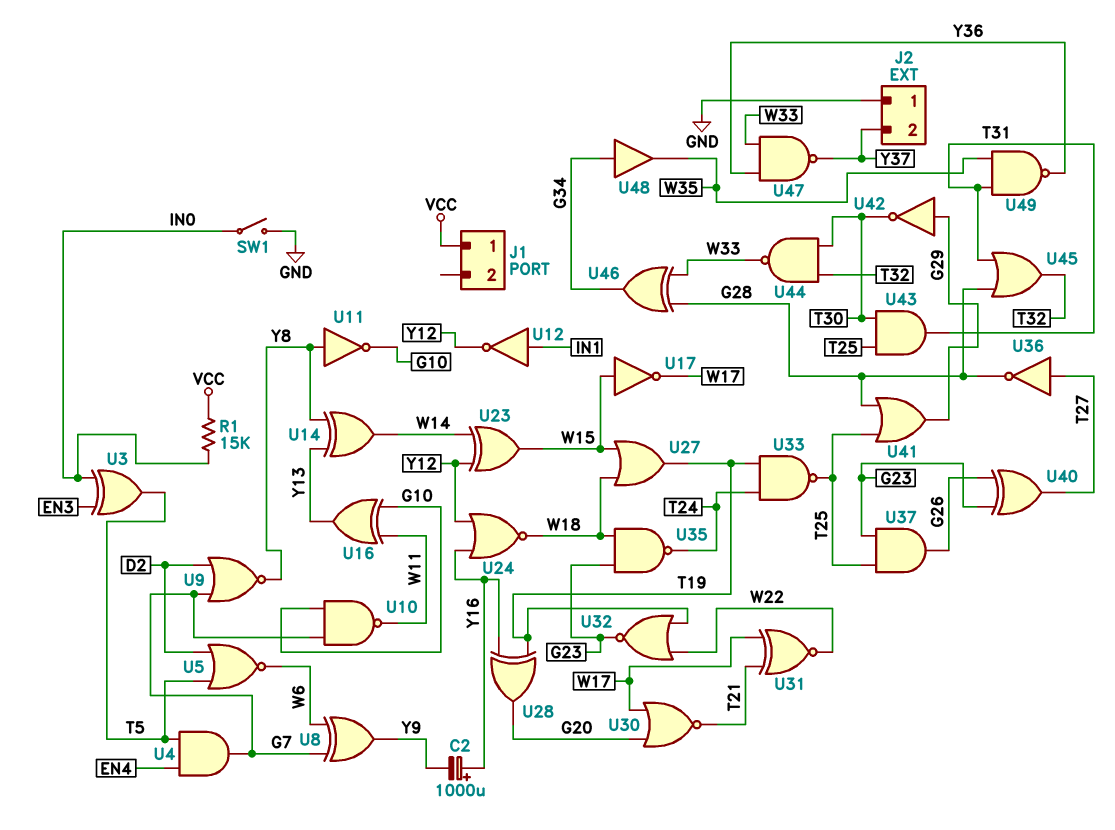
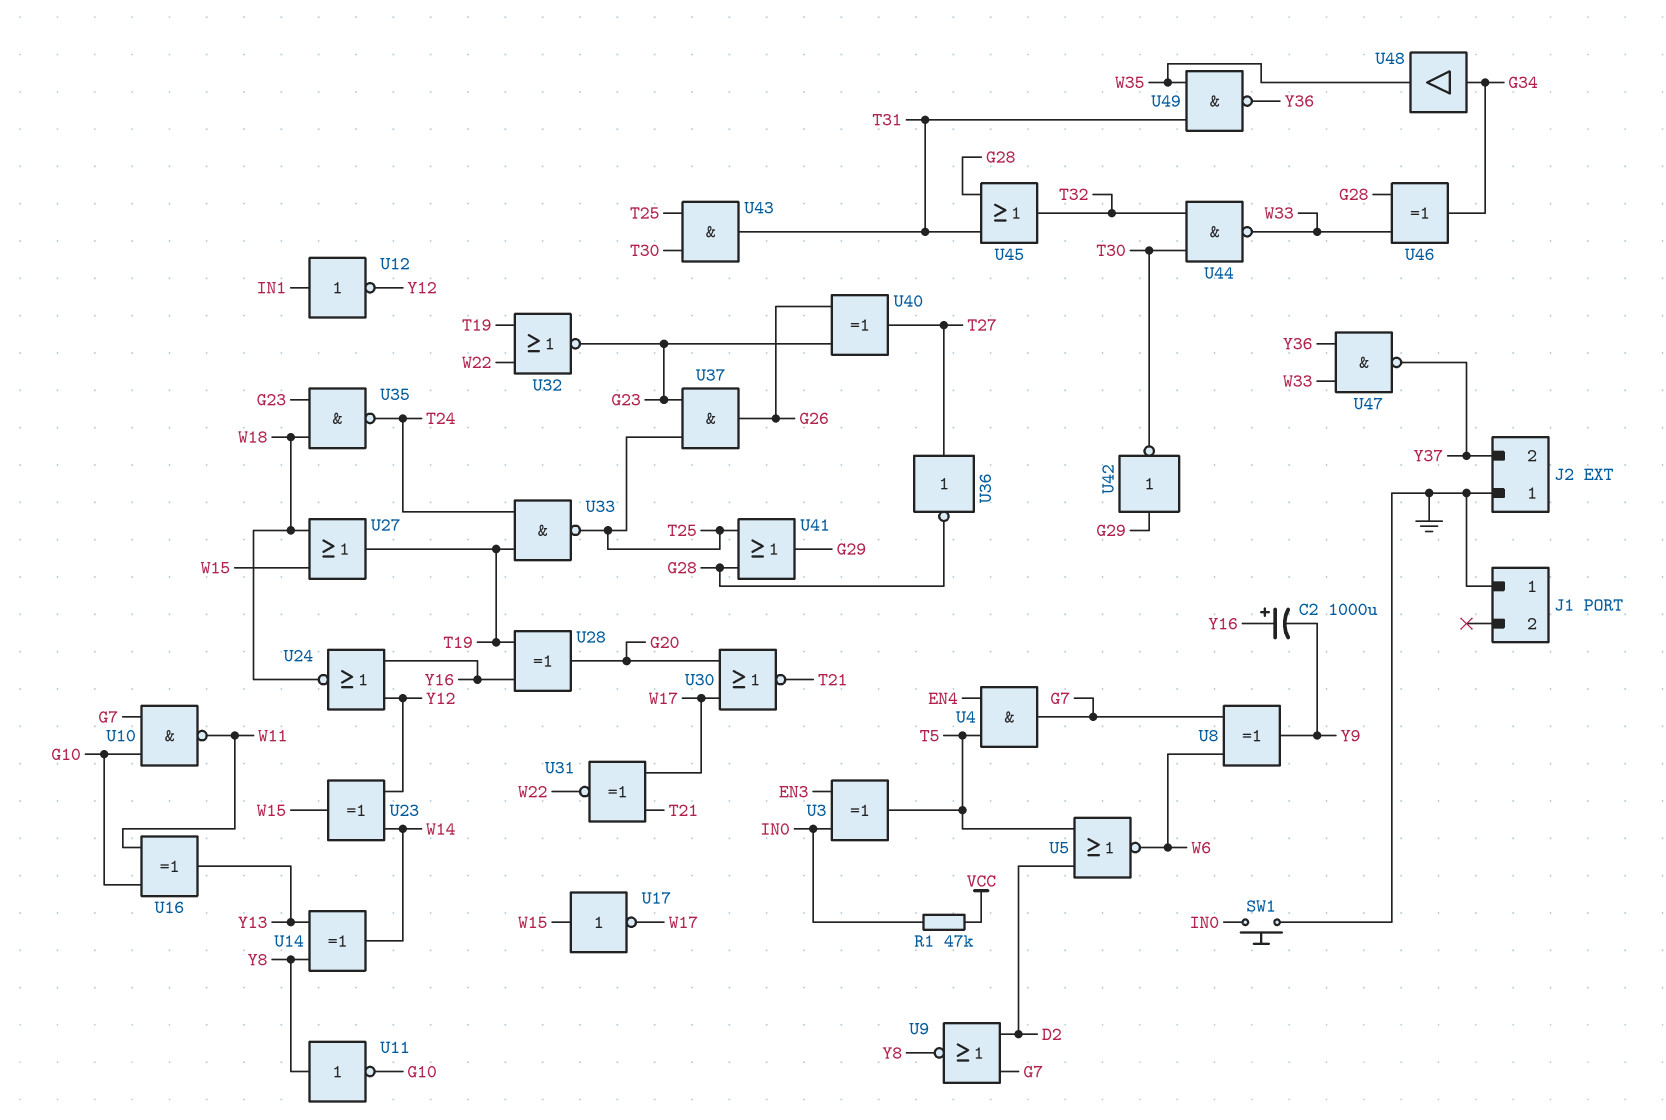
J1 pin 1: VCC -> GND
R1: 15k (IN0, VCC) -> 47k (IN0, VCC)
SW1: switch (GND, IN0) -> button (GND, IN0)

